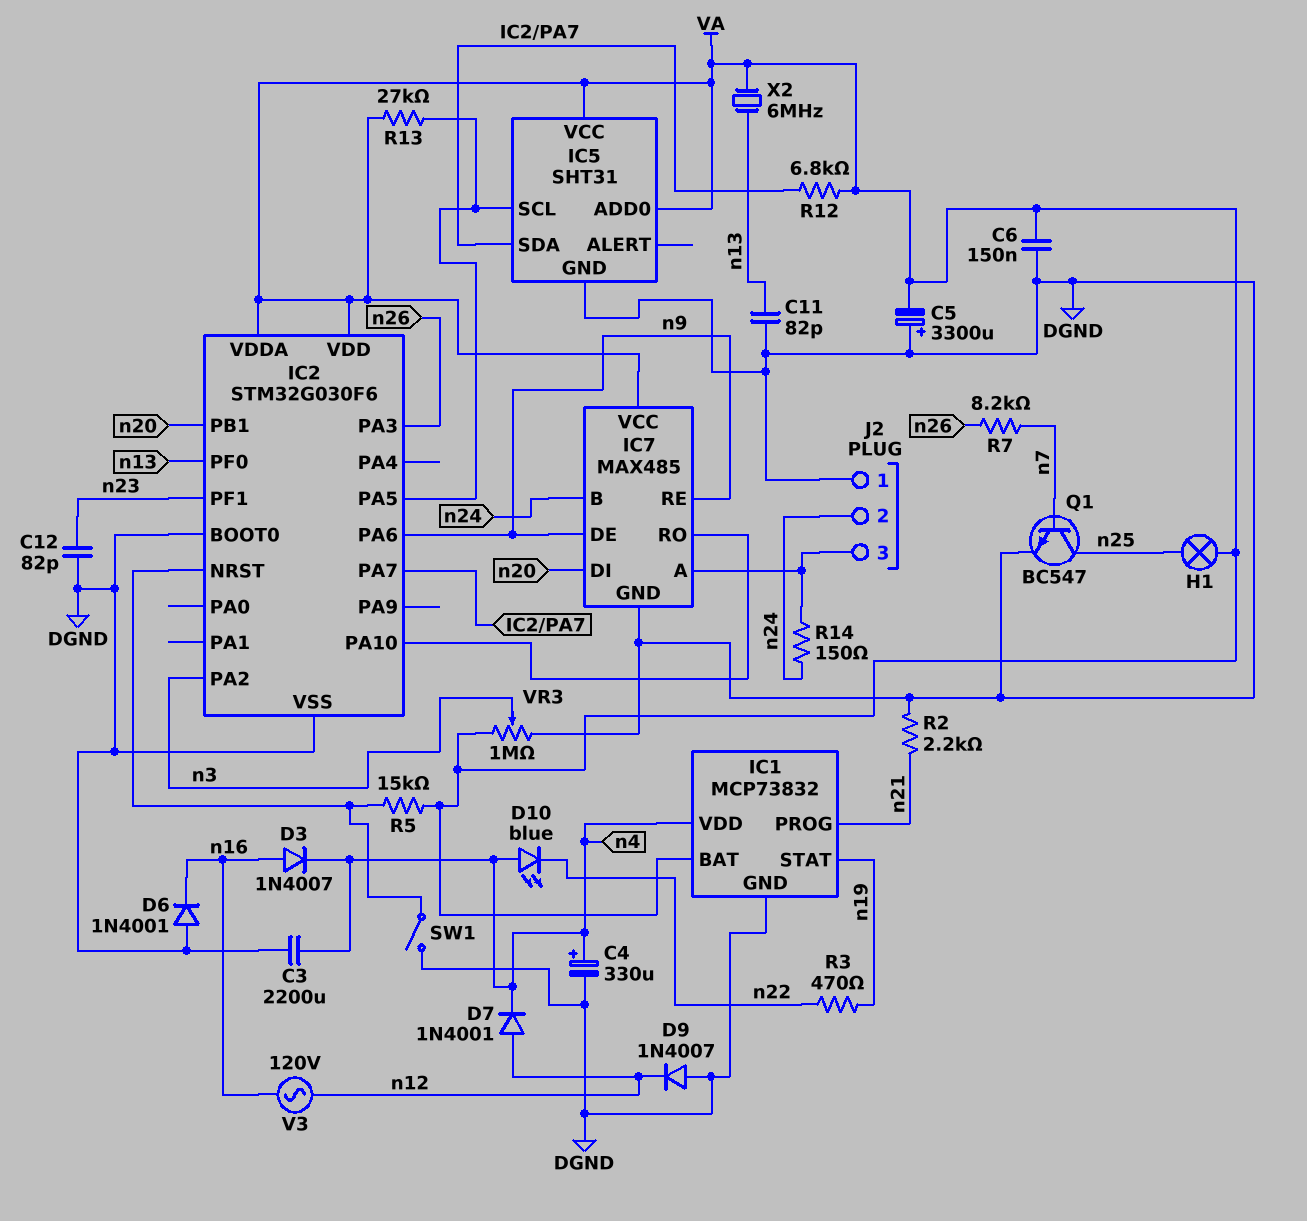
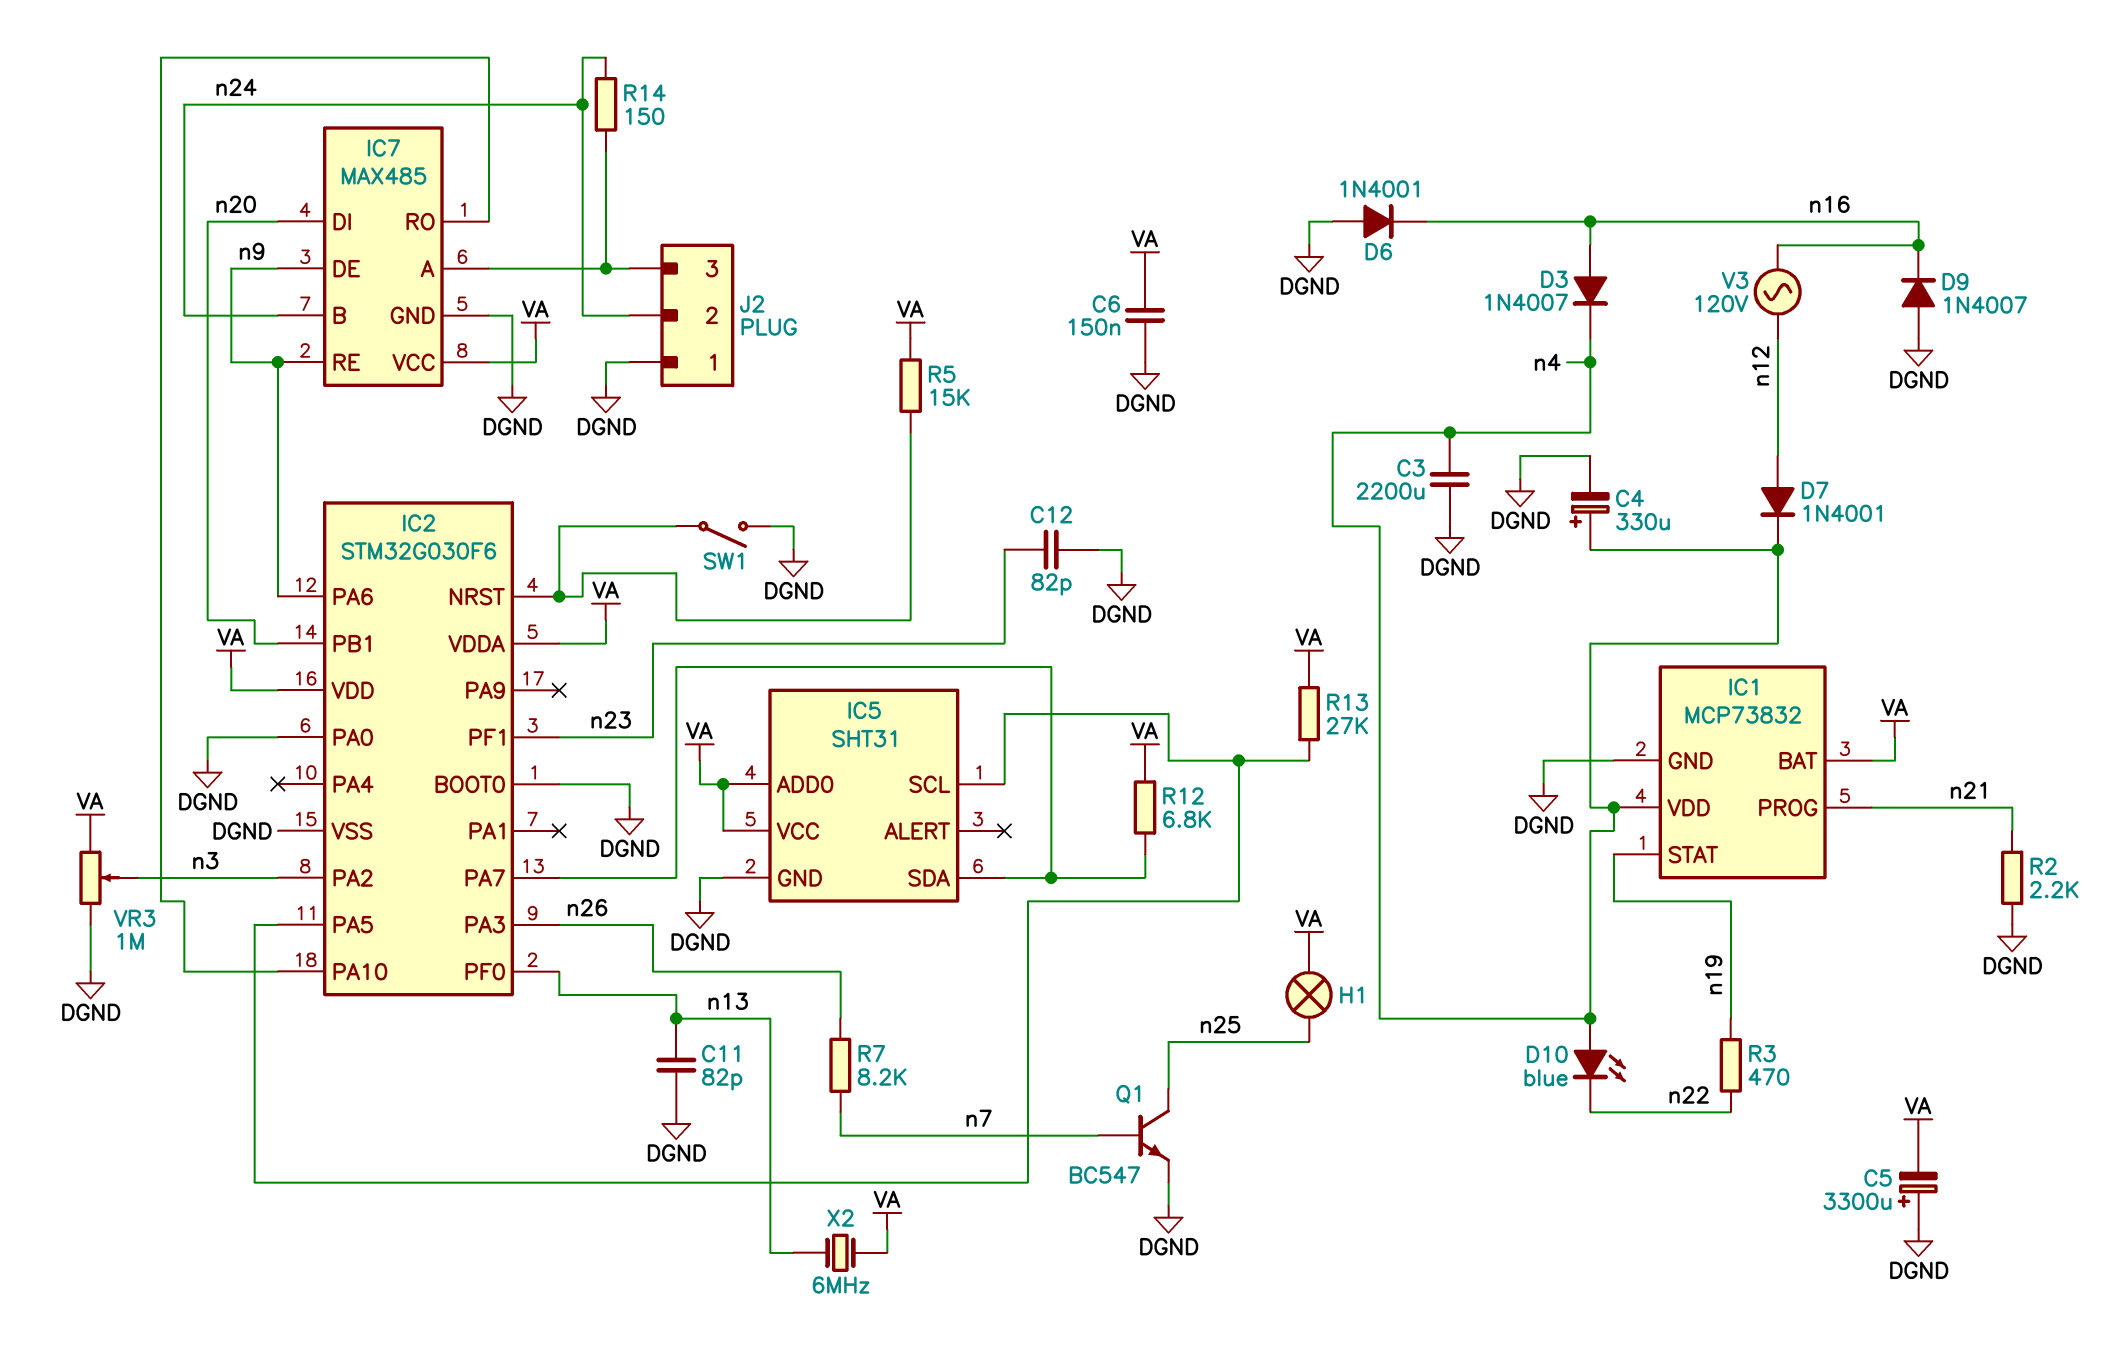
D9: diode 1N4007 (A DGND, K n12) -> diode 1N4007 (A DGND, K n16)
IC2 pin PA0: none -> DGND

